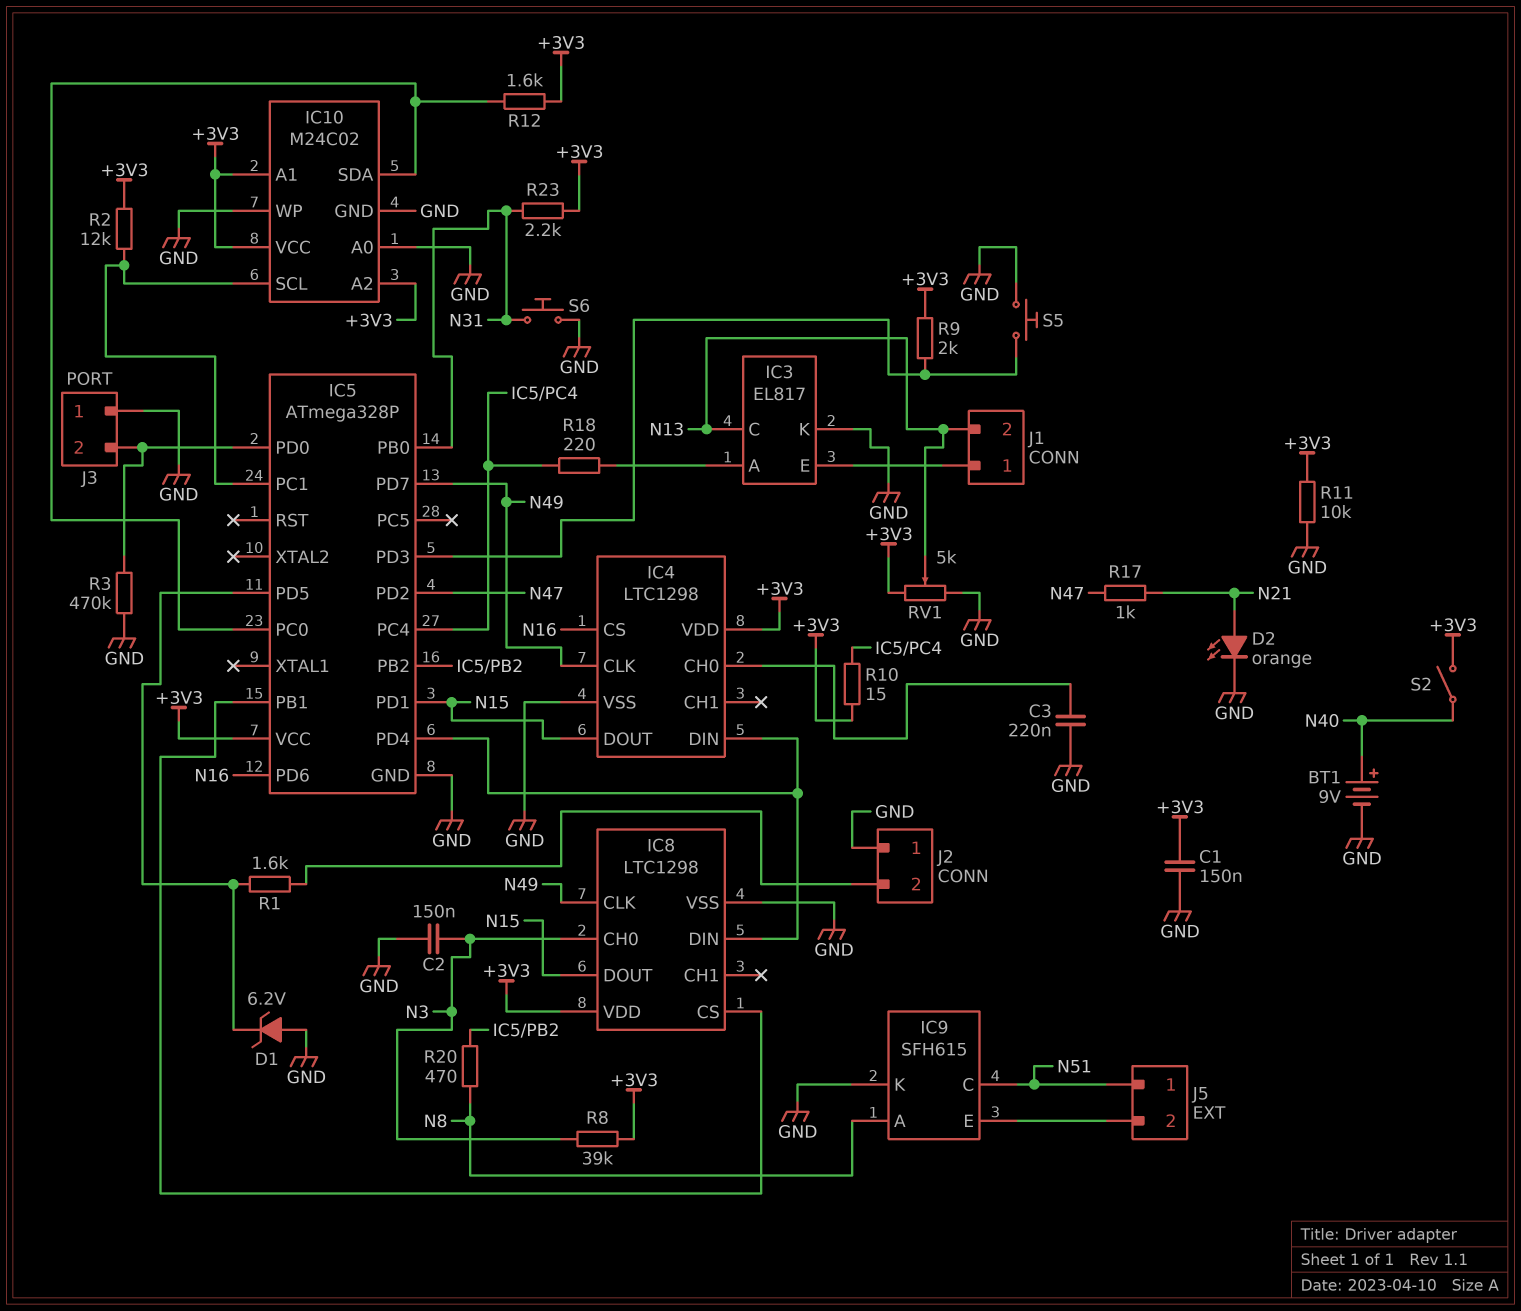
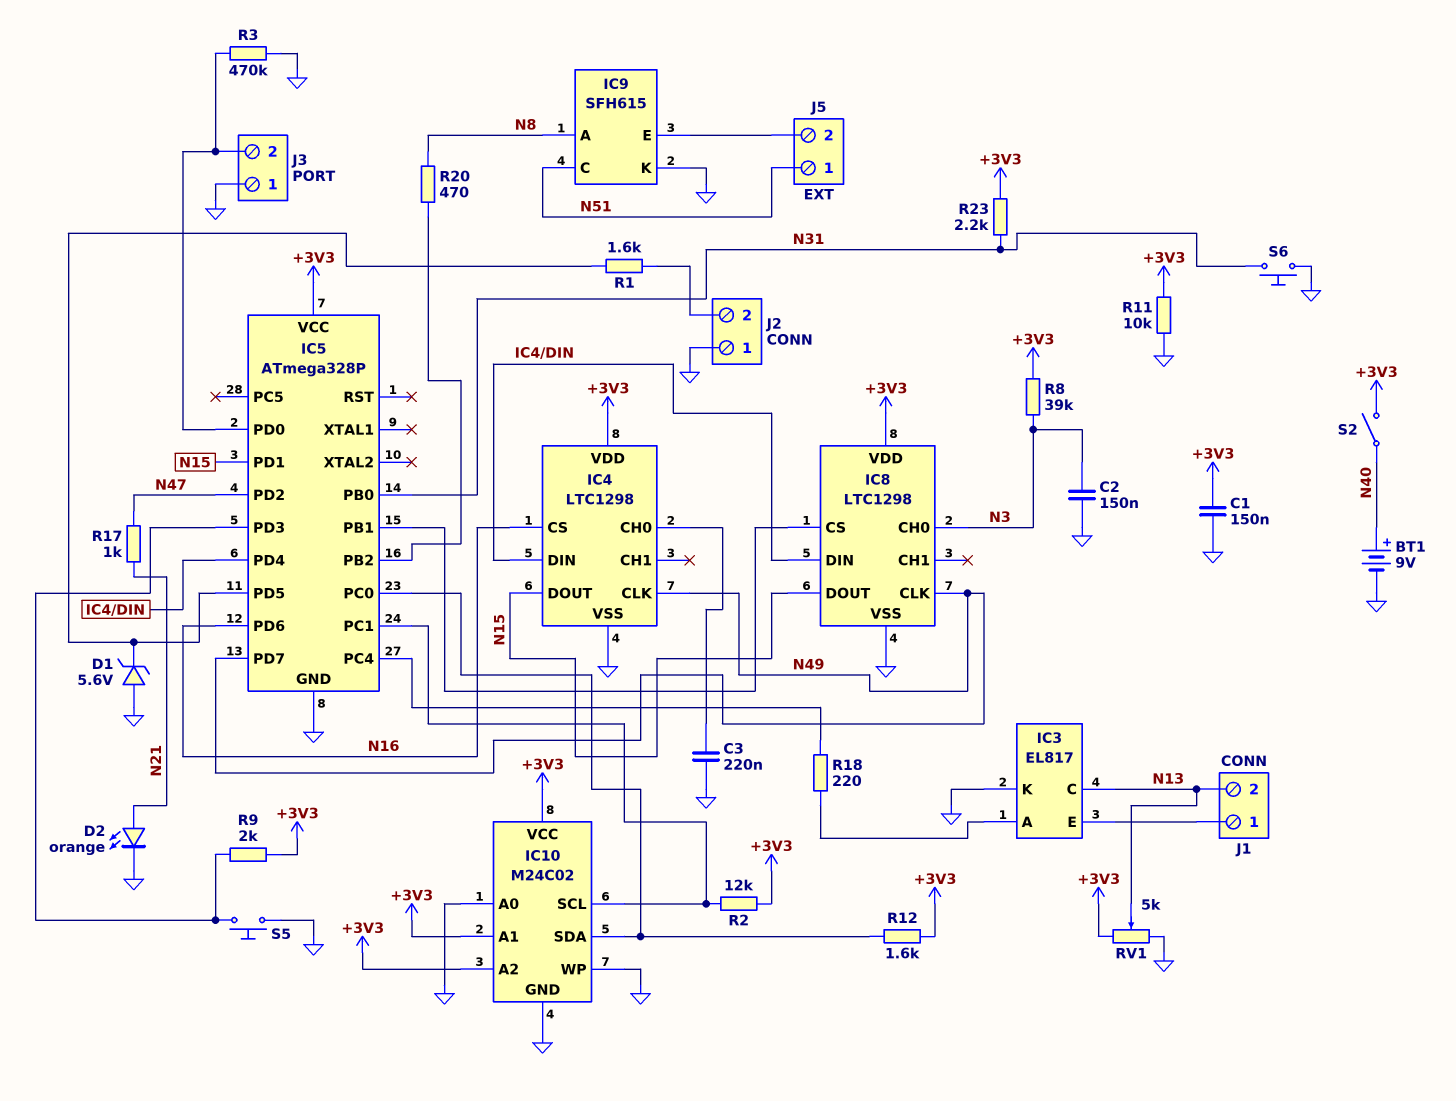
D1: zener 6.2V (A GND, K IC5/PD5) -> zener 5.6V (A GND, K IC5/PD5)
R10: 15 (+3V3, IC5/PC4) -> none

